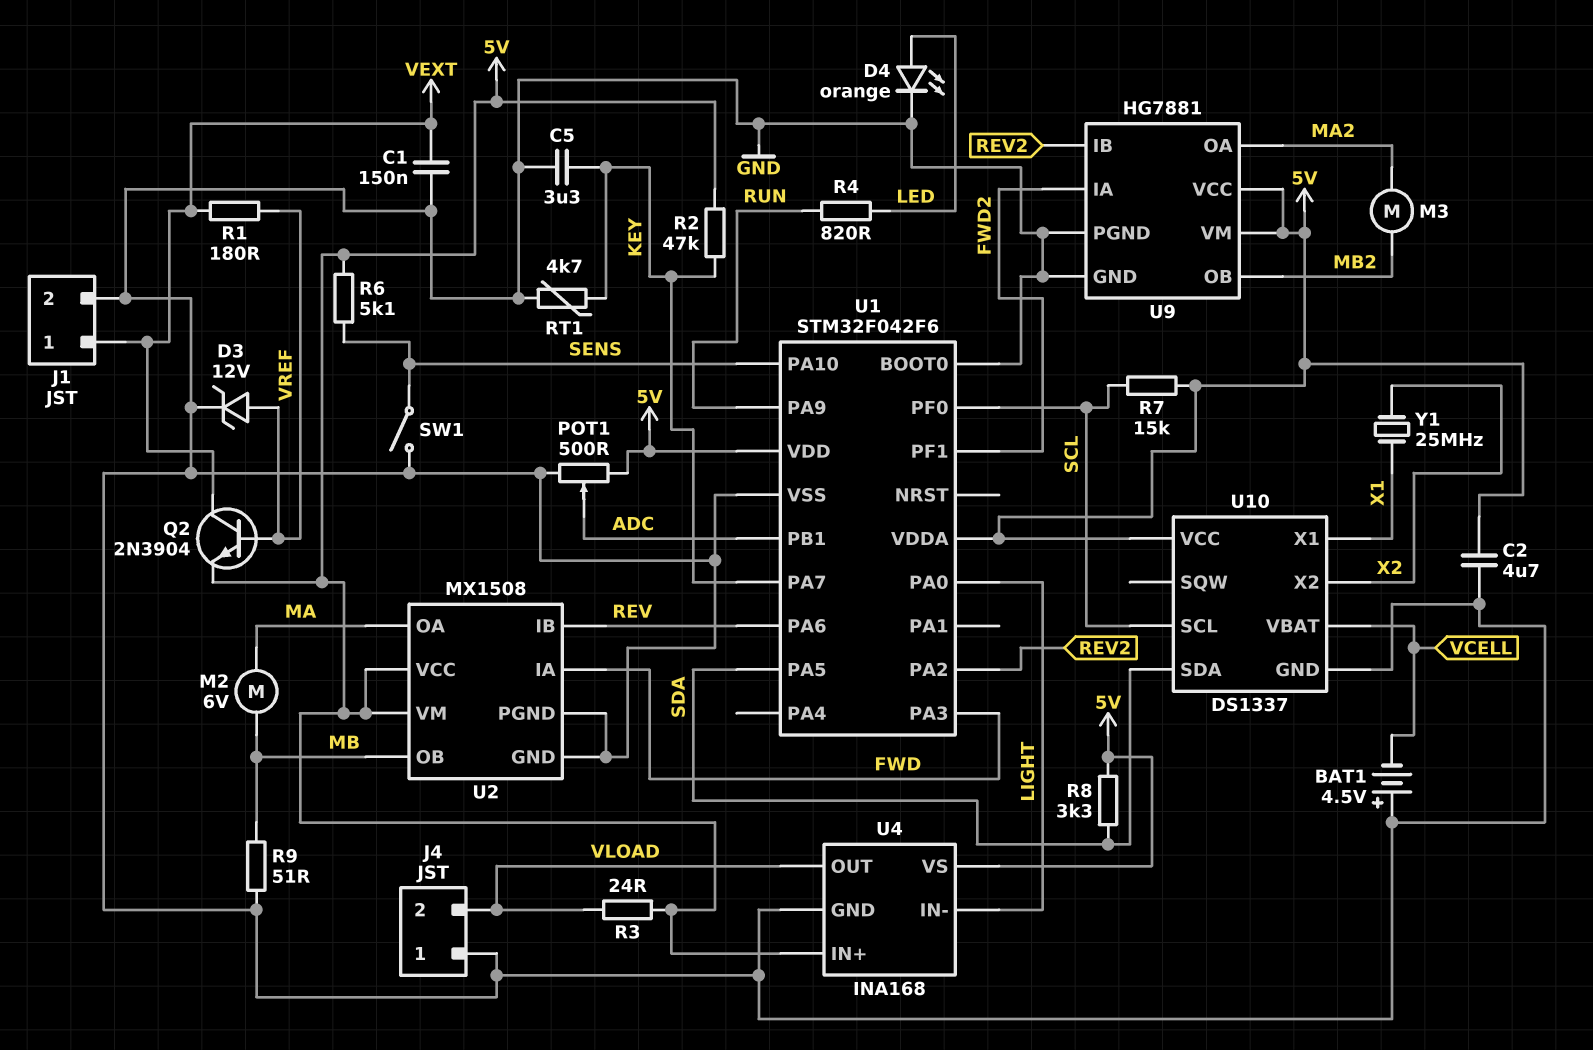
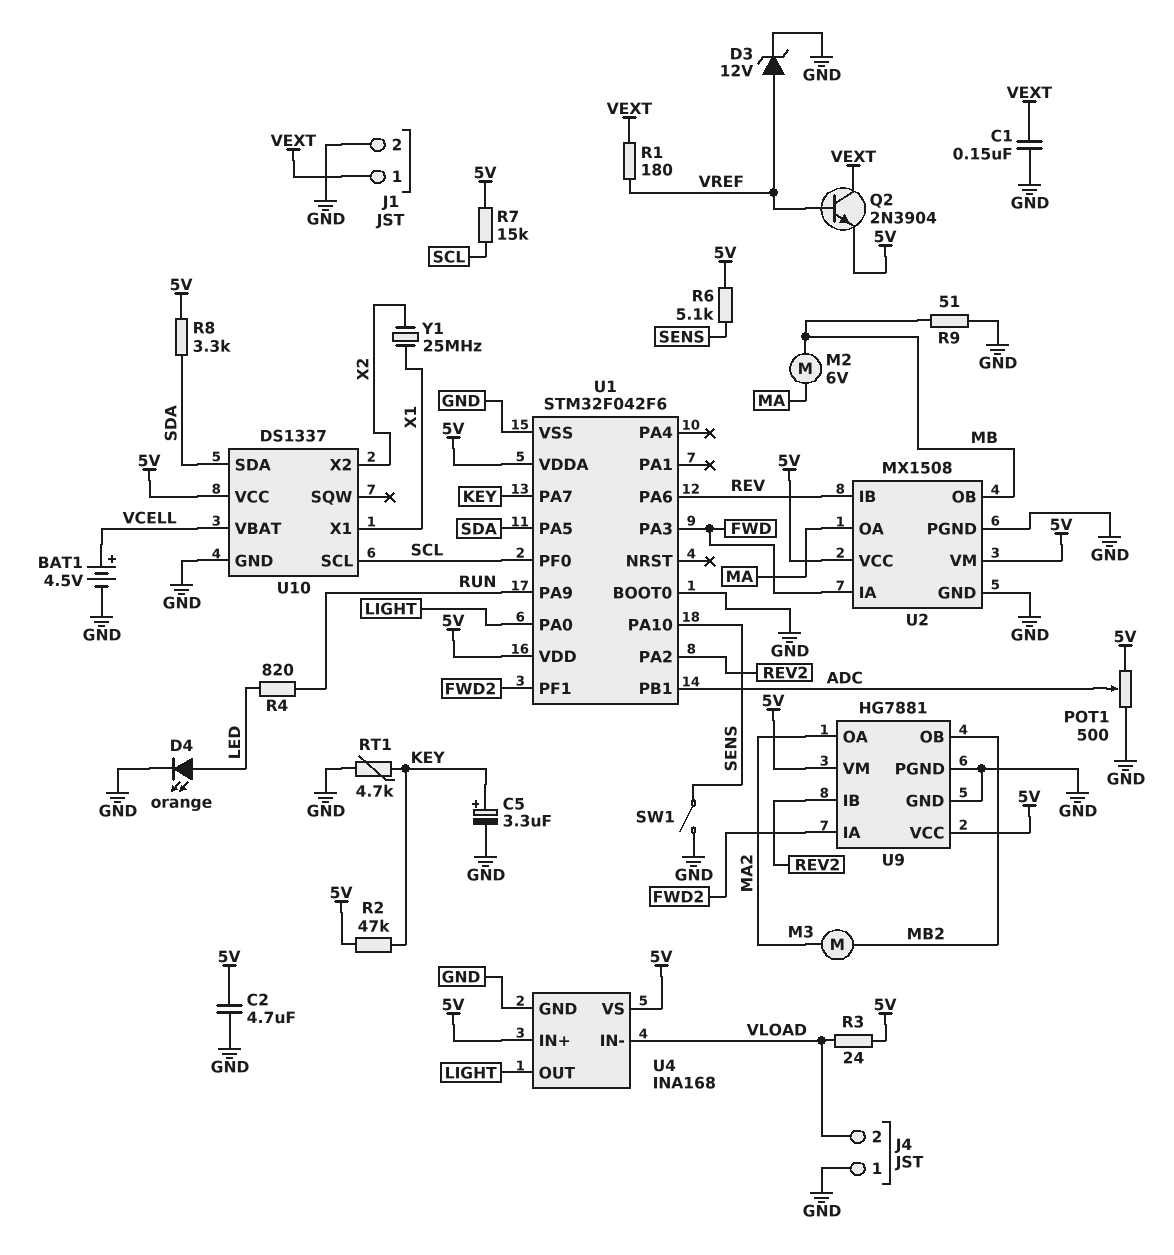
BAT1: 4.5V (plus GND, minus VCELL) -> 4.5V (plus VCELL, minus GND)
C5: 3.3uF (GND, KEY) -> 3.3uF (plus KEY, minus GND)
U4 pin IN-: LIGHT -> VLOAD
U4 pin OUT: VLOAD -> LIGHT

